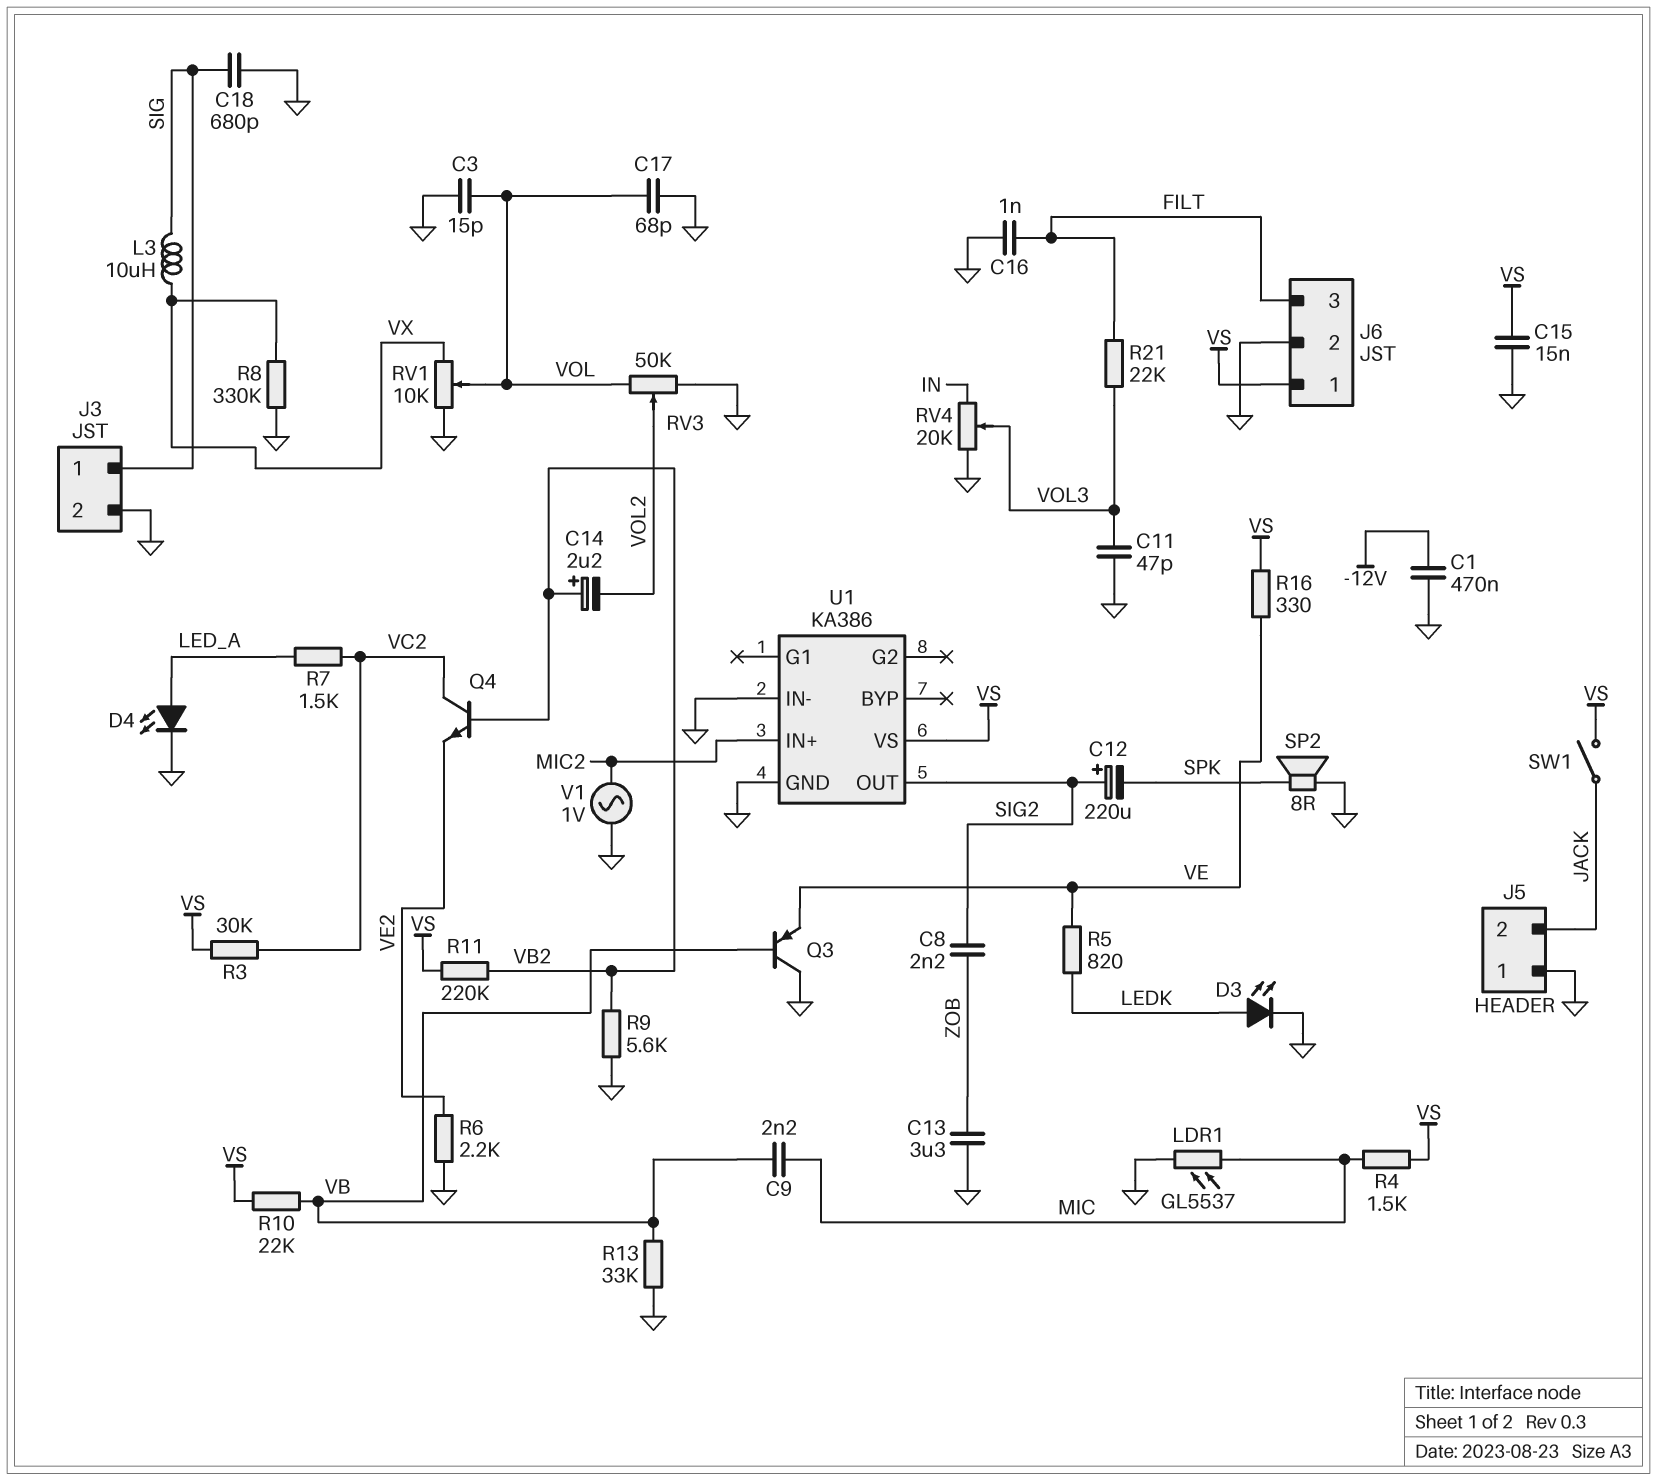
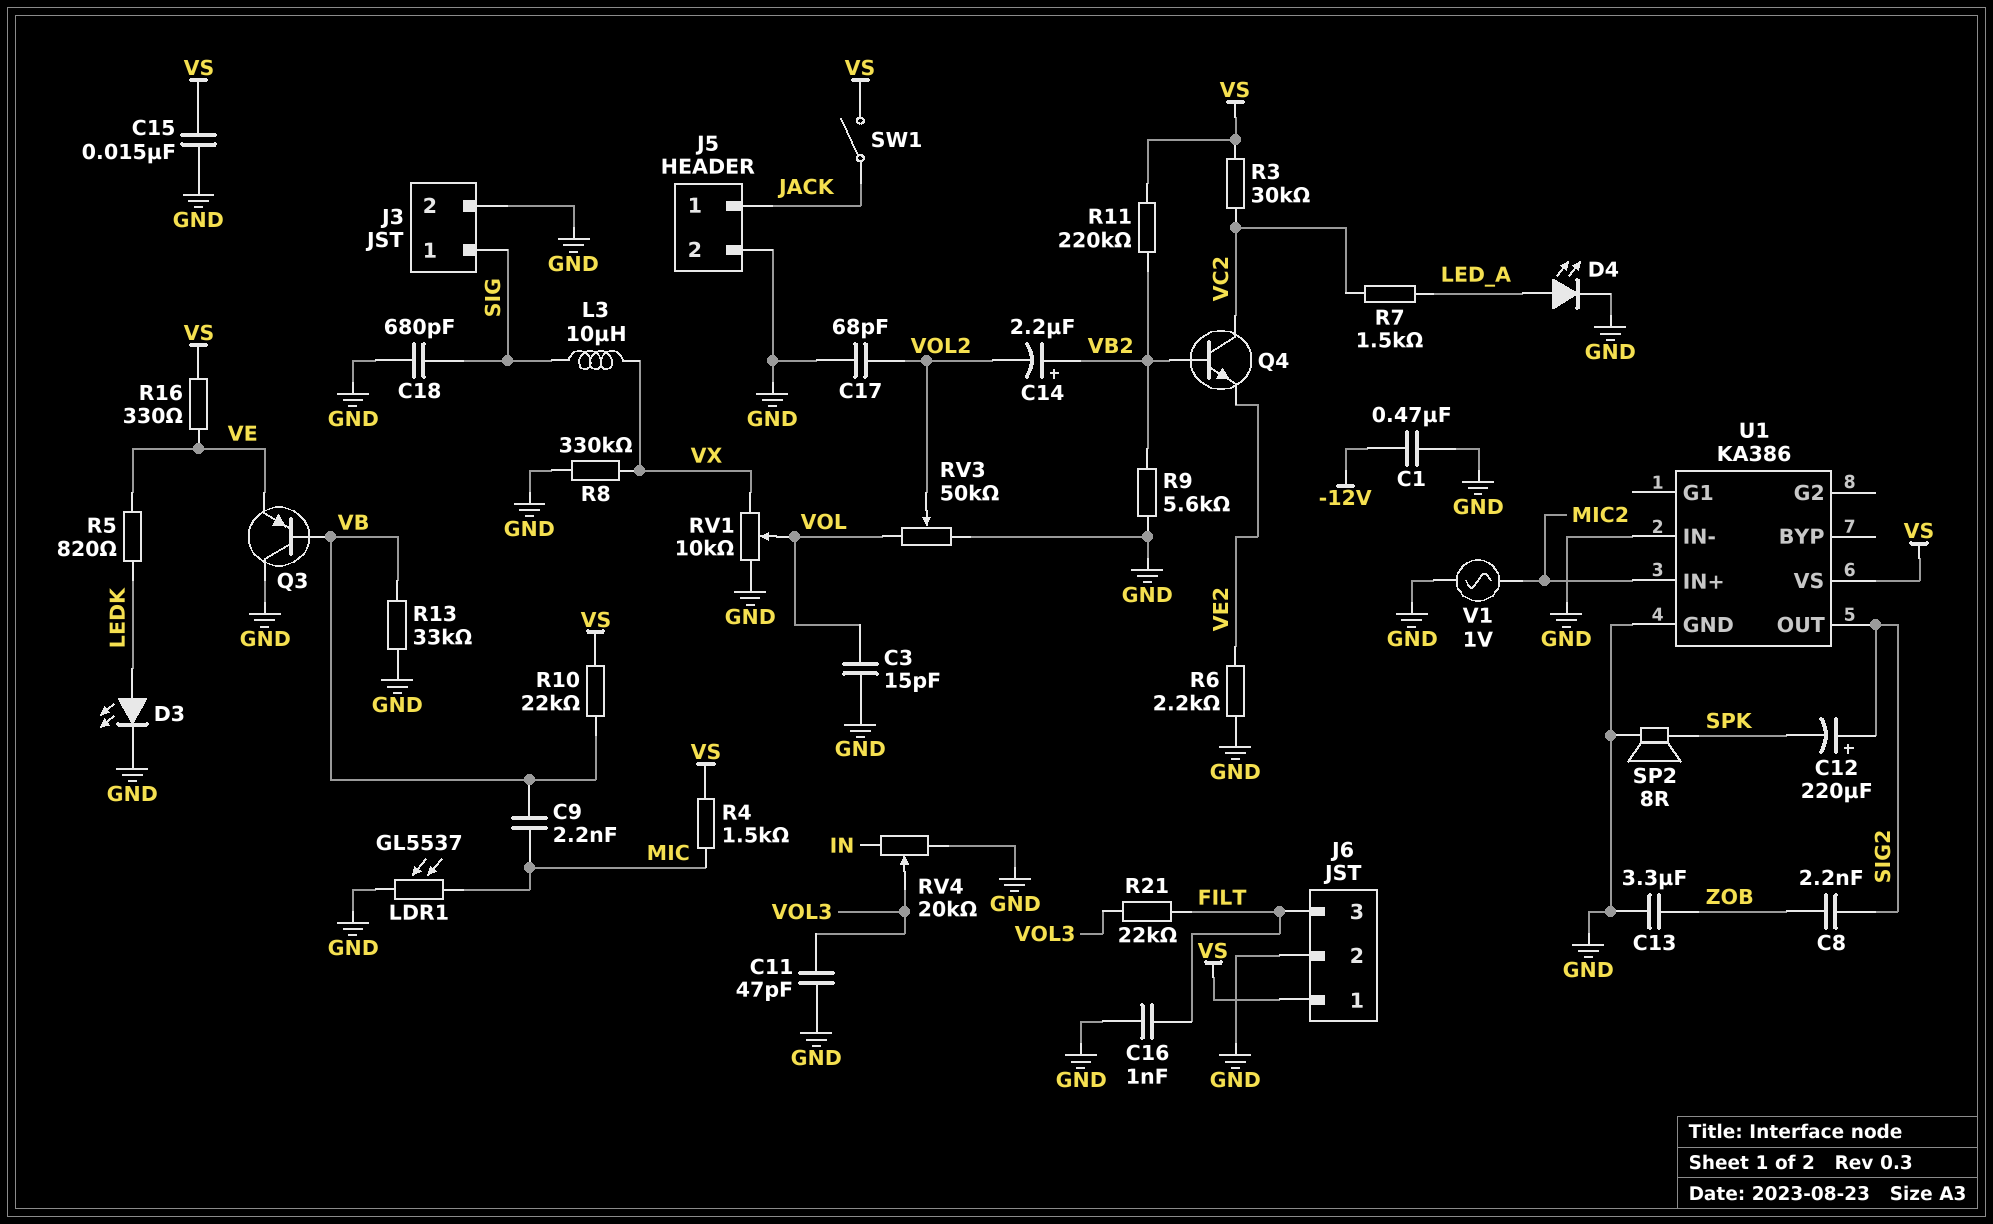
C17: 68pF (GND, VOL) -> 68pF (GND, VOL2)
J5 pin 1: GND -> JACK
J5 pin 2: JACK -> GND

